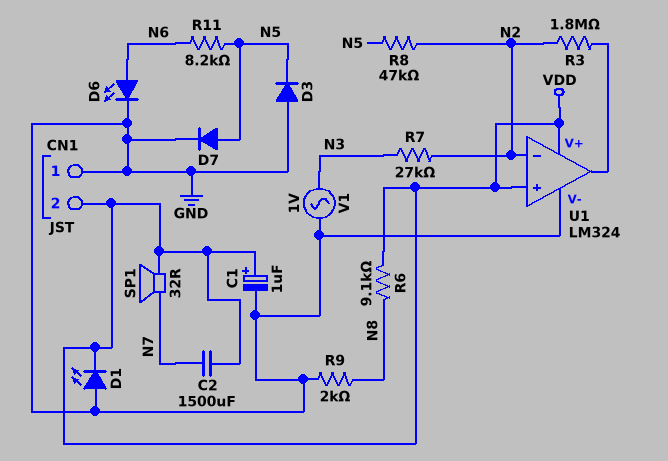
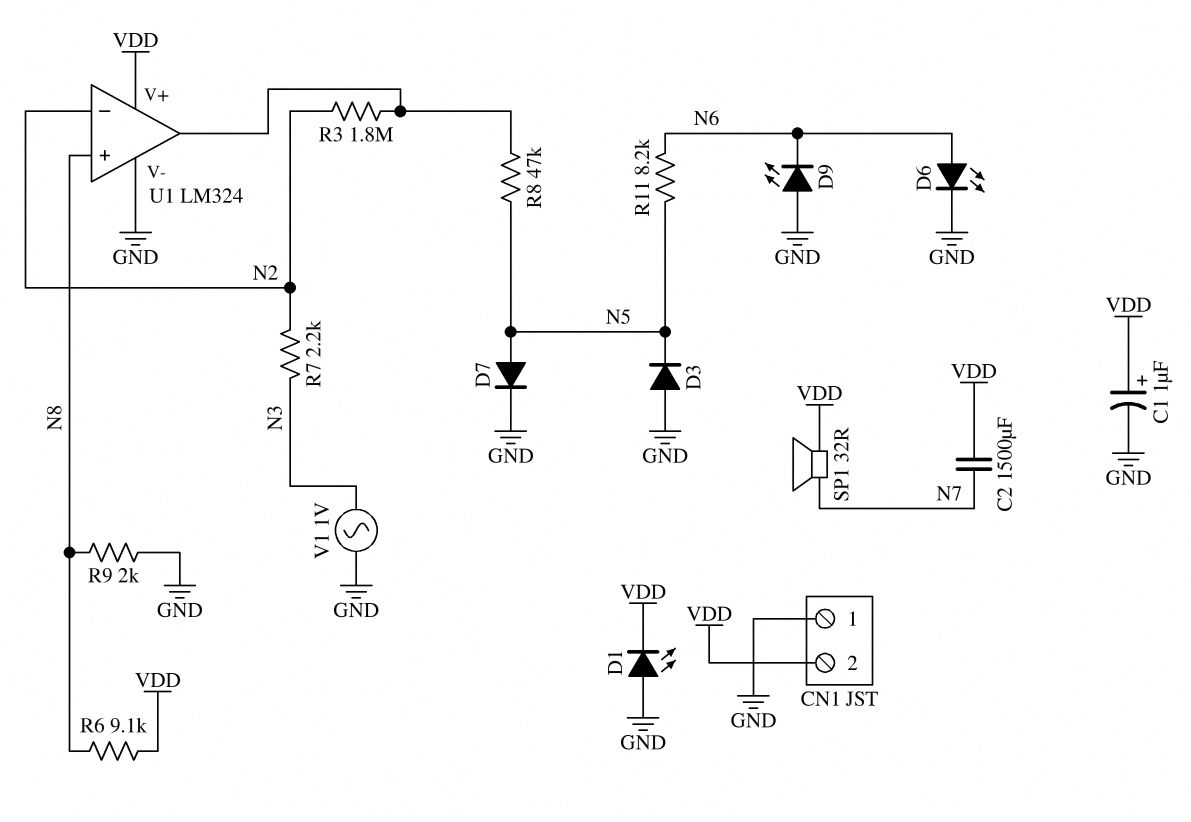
D9: none -> LED (A GND, K N6)
R7: 27k (N2, N3) -> 2.2k (N2, N3)
R8: 47k (N2, N5) -> 47k (N5, U1/out)
U1 pin in+: VDD -> N8

